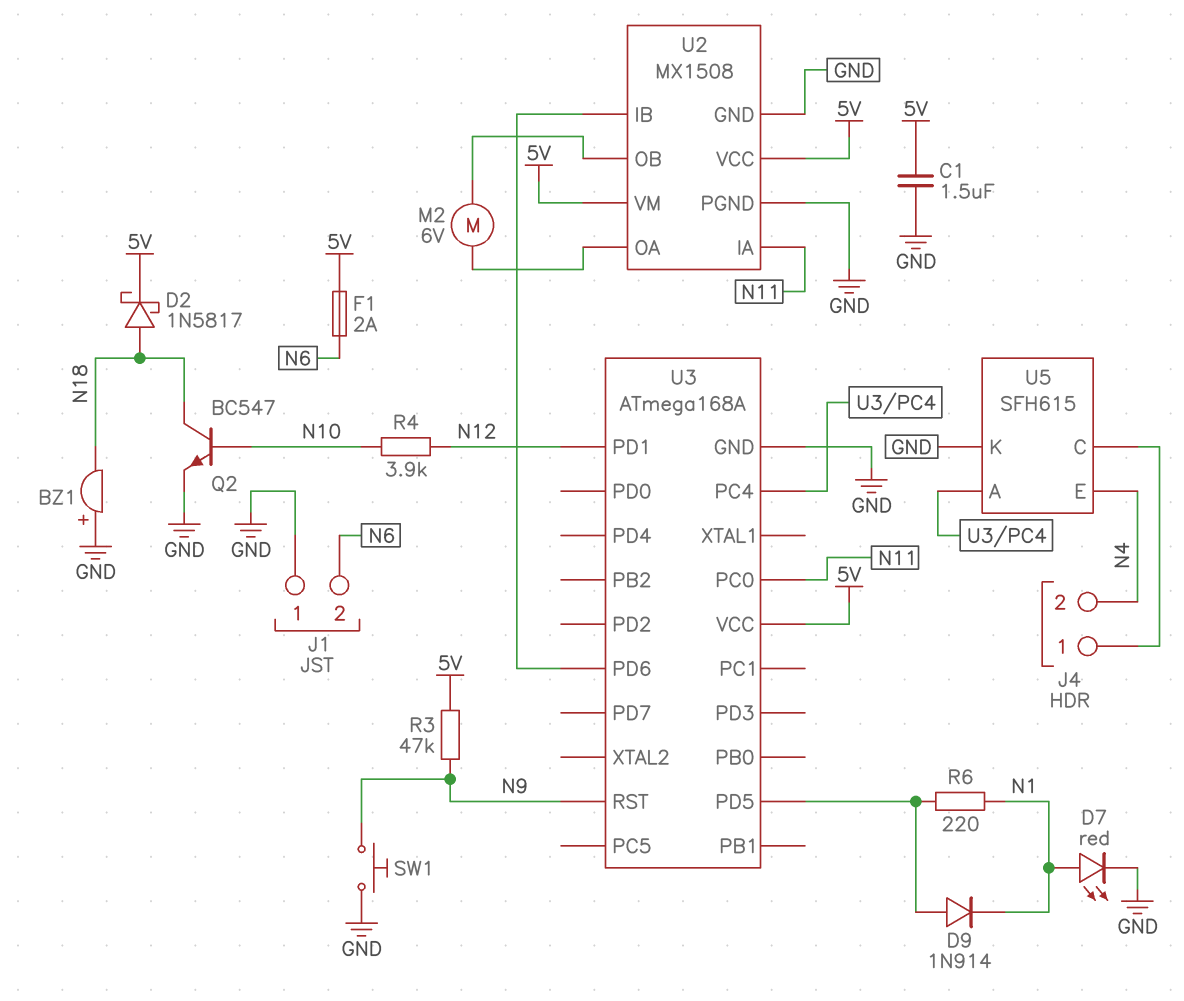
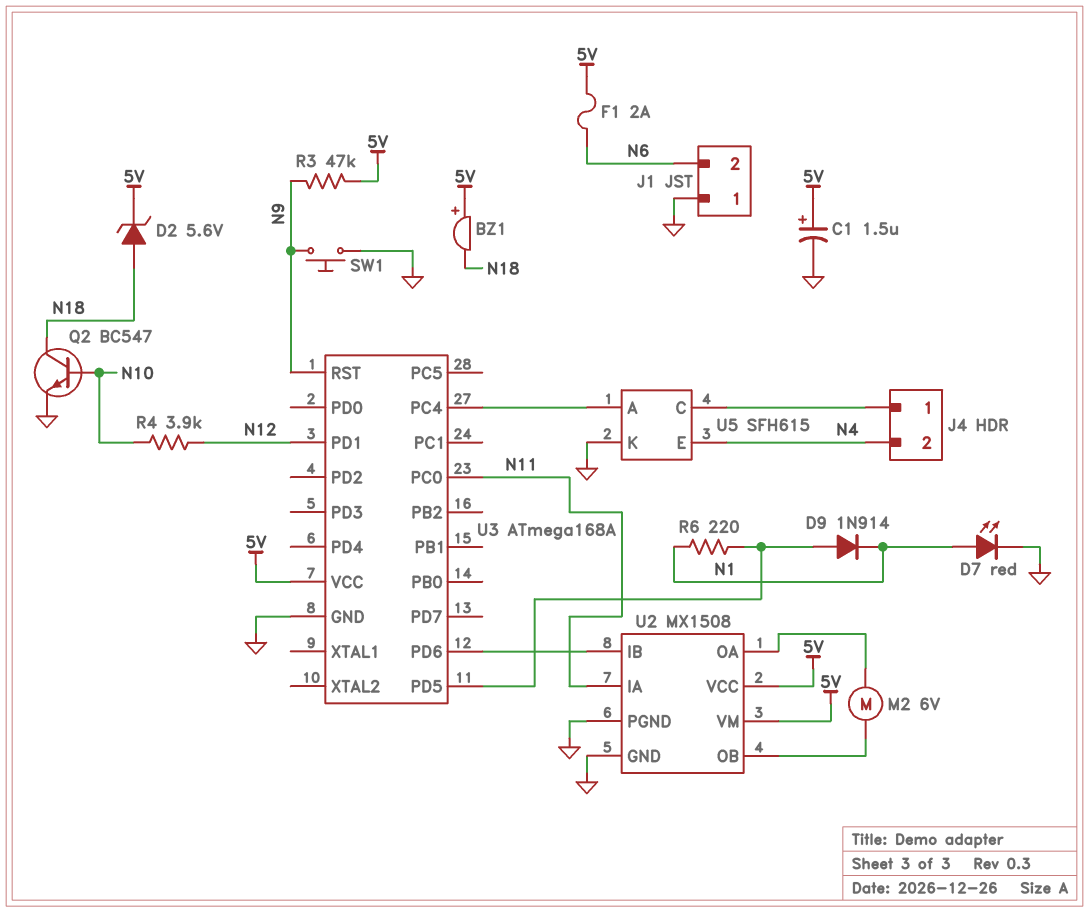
BZ1: buzzer (plus GND, minus N18) -> buzzer (plus 5V, minus N18)
C1: 1.5uF (5V, GND) -> 1.5uF (plus 5V, minus GND)
D2: schottky 1N5817 (A N18, K 5V) -> zener 5.6V (A N18, K 5V)

